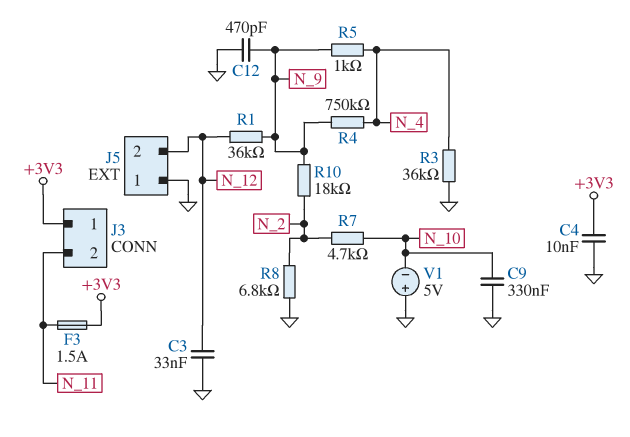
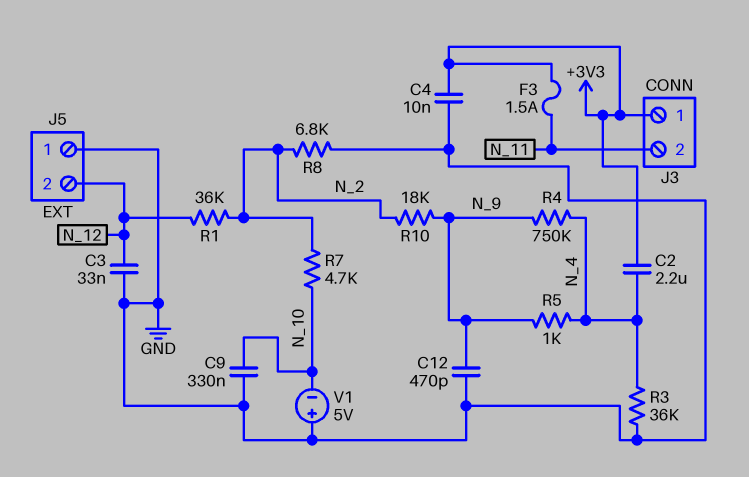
C2: none -> 2.2uF (+3V3, N_4)
R1: 36k (N_9, N_12) -> 36k (N_2, N_12)

